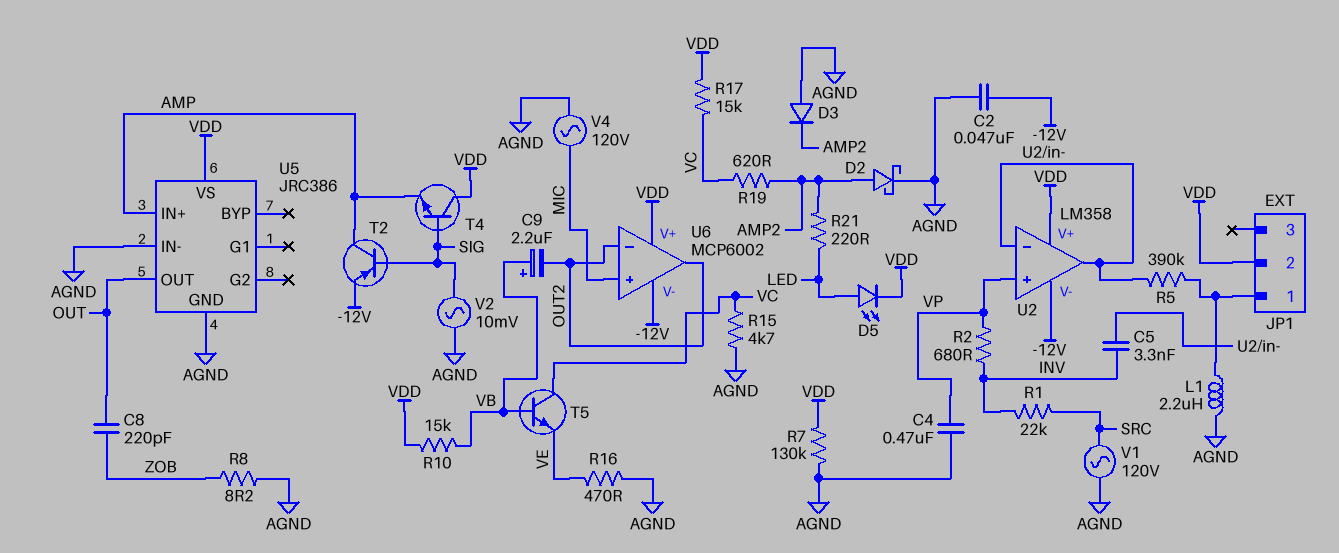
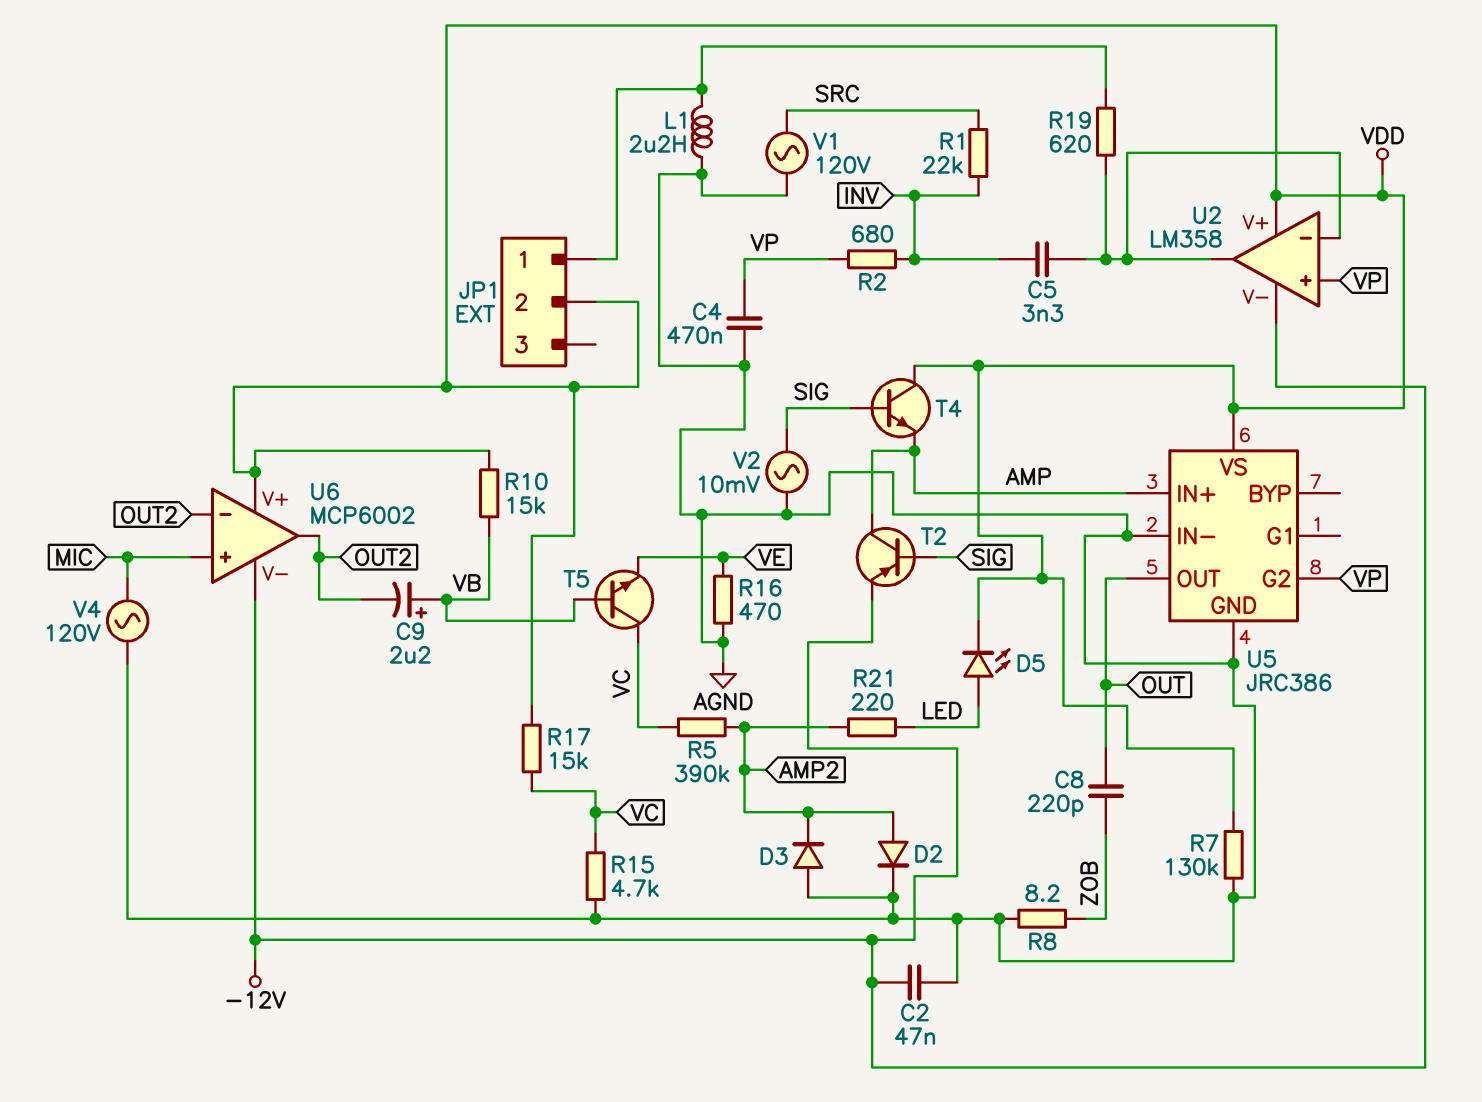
D2: schottky (A AMP2, K AGND) -> diode (A AMP2, K AGND)
R5: 390k (JP1/1, U2/in-) -> 390k (AMP2, VC)
R19: 620 (AMP2, VC) -> 620 (JP1/1, U2/in-)
U5 pin G2: none -> VP

